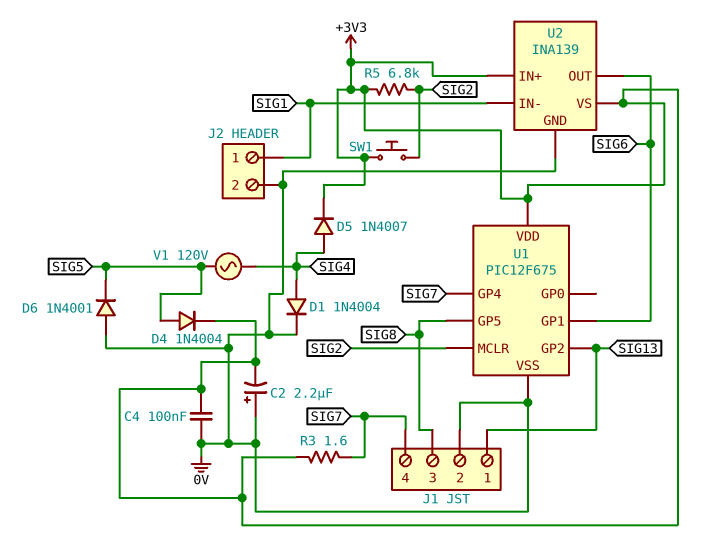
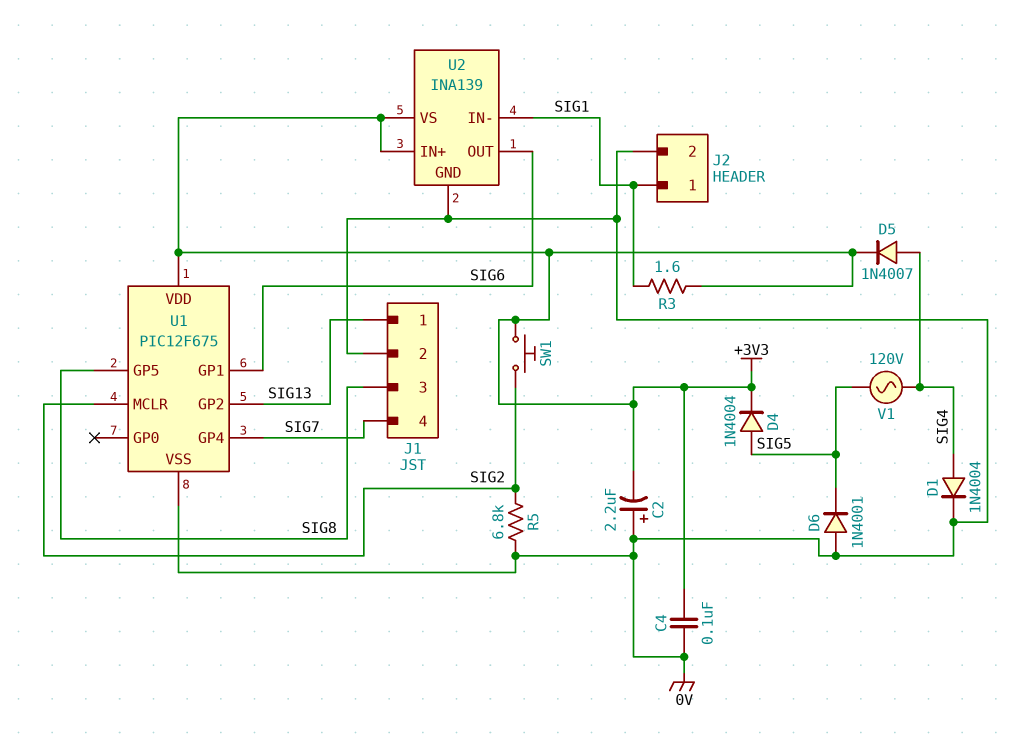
R3: 1.6 (+3V3, SIG7) -> 1.6 (+3V3, SIG1)
R5: 6.8k (+3V3, SIG2) -> 6.8k (0V, SIG2)

